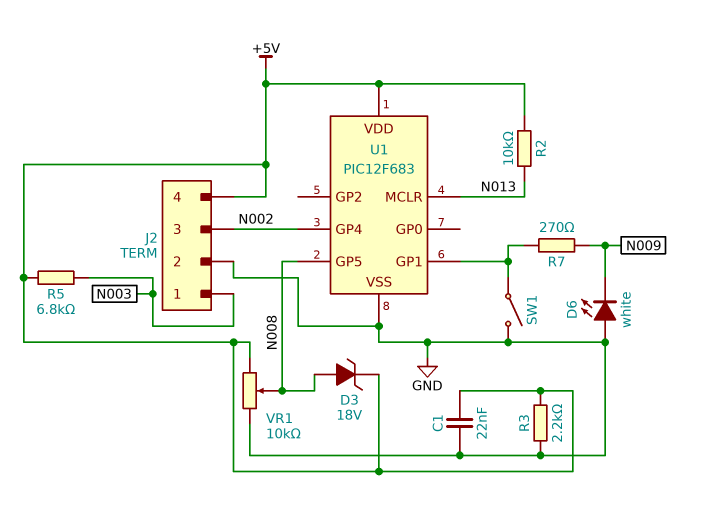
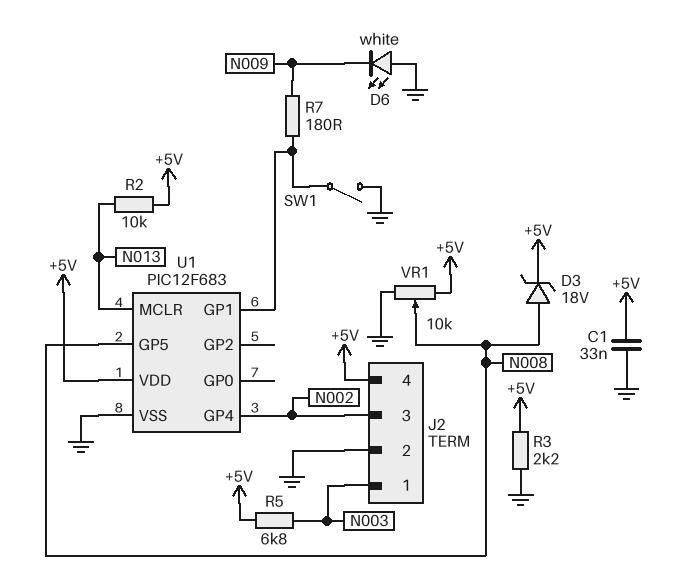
C1: 22nF (+5V, GND) -> 33nF (+5V, GND)
R7: 270 (N009, U1/GP1) -> 180 (N009, U1/GP1)

